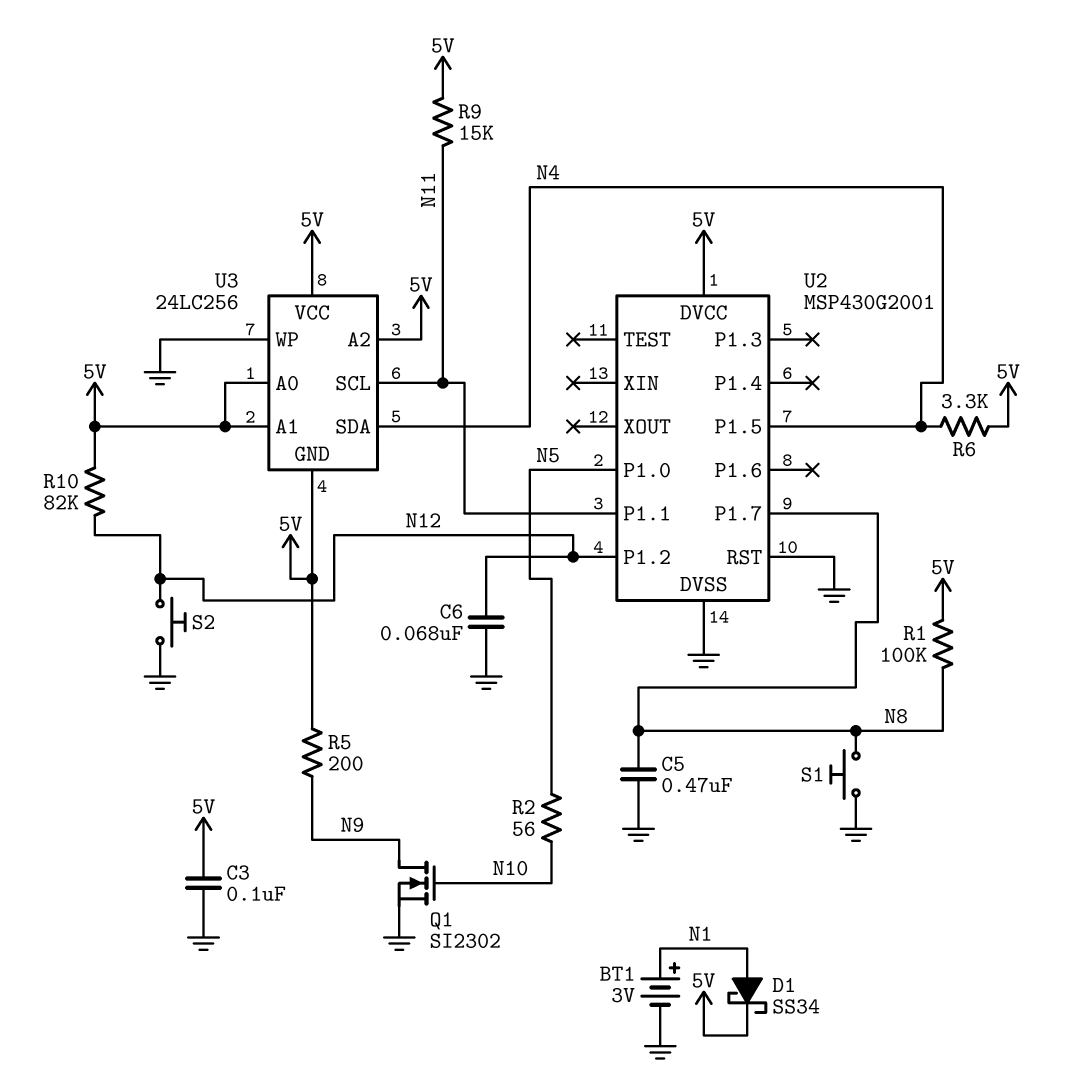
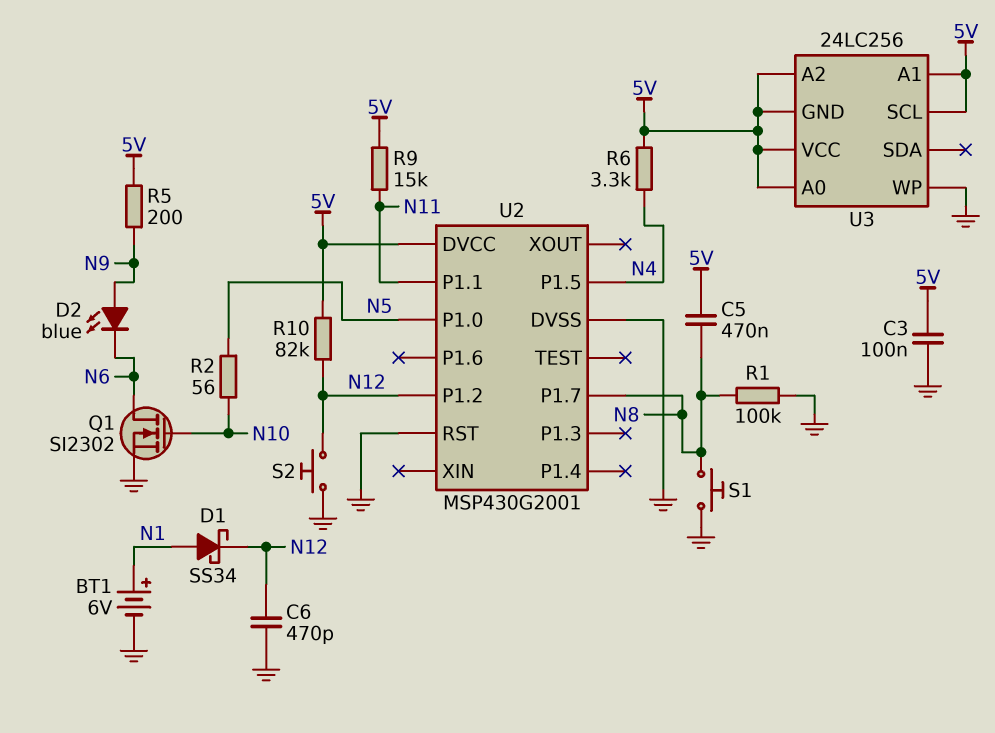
BT1: 3V (plus N1, minus GND) -> 6V (plus N1, minus GND)
C5: 470nF (GND, N8) -> 470nF (5V, N8)
C6: 68nF (GND, N12) -> 470pF (GND, N12)
D1: schottky SS34 (A N1, K 5V) -> schottky SS34 (A N1, K N12)
D2: none -> LED blue (A N9, K N6)
Q1: NMOS SI2302 (G N10, D N9, S GND) -> NMOS SI2302 (G N10, D N6, S GND)
R1: 100k (5V, N8) -> 100k (GND, N8)
U3 pin SCL: N11 -> 5V
U3 pin SDA: N4 -> none

